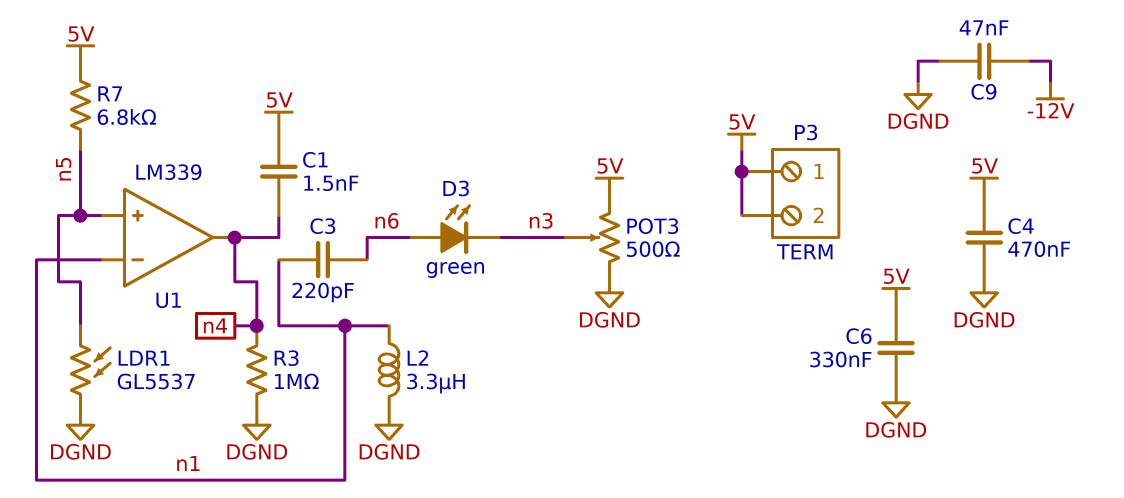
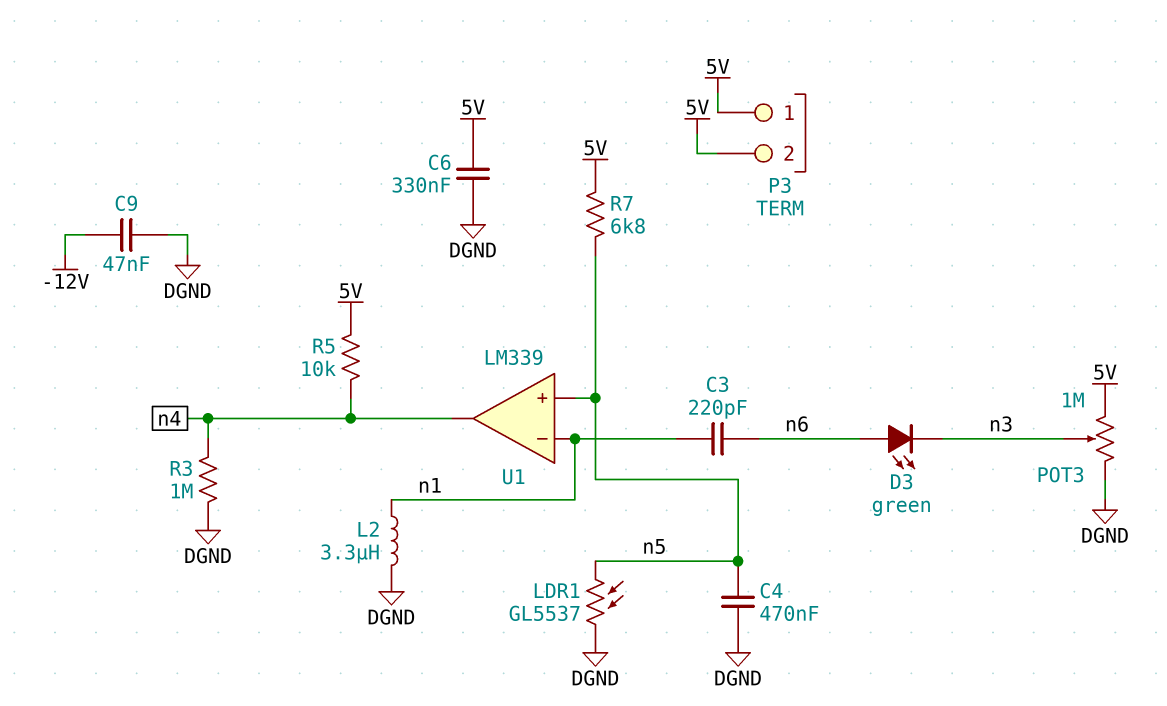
C1: 1.5nF (5V, n4) -> none
C4: 470nF (5V, DGND) -> 470nF (DGND, n5)
POT3: 500 (5V, DGND, wiper n3) -> 1M (5V, DGND, wiper n3)
R5: none -> 10k (5V, n4)

